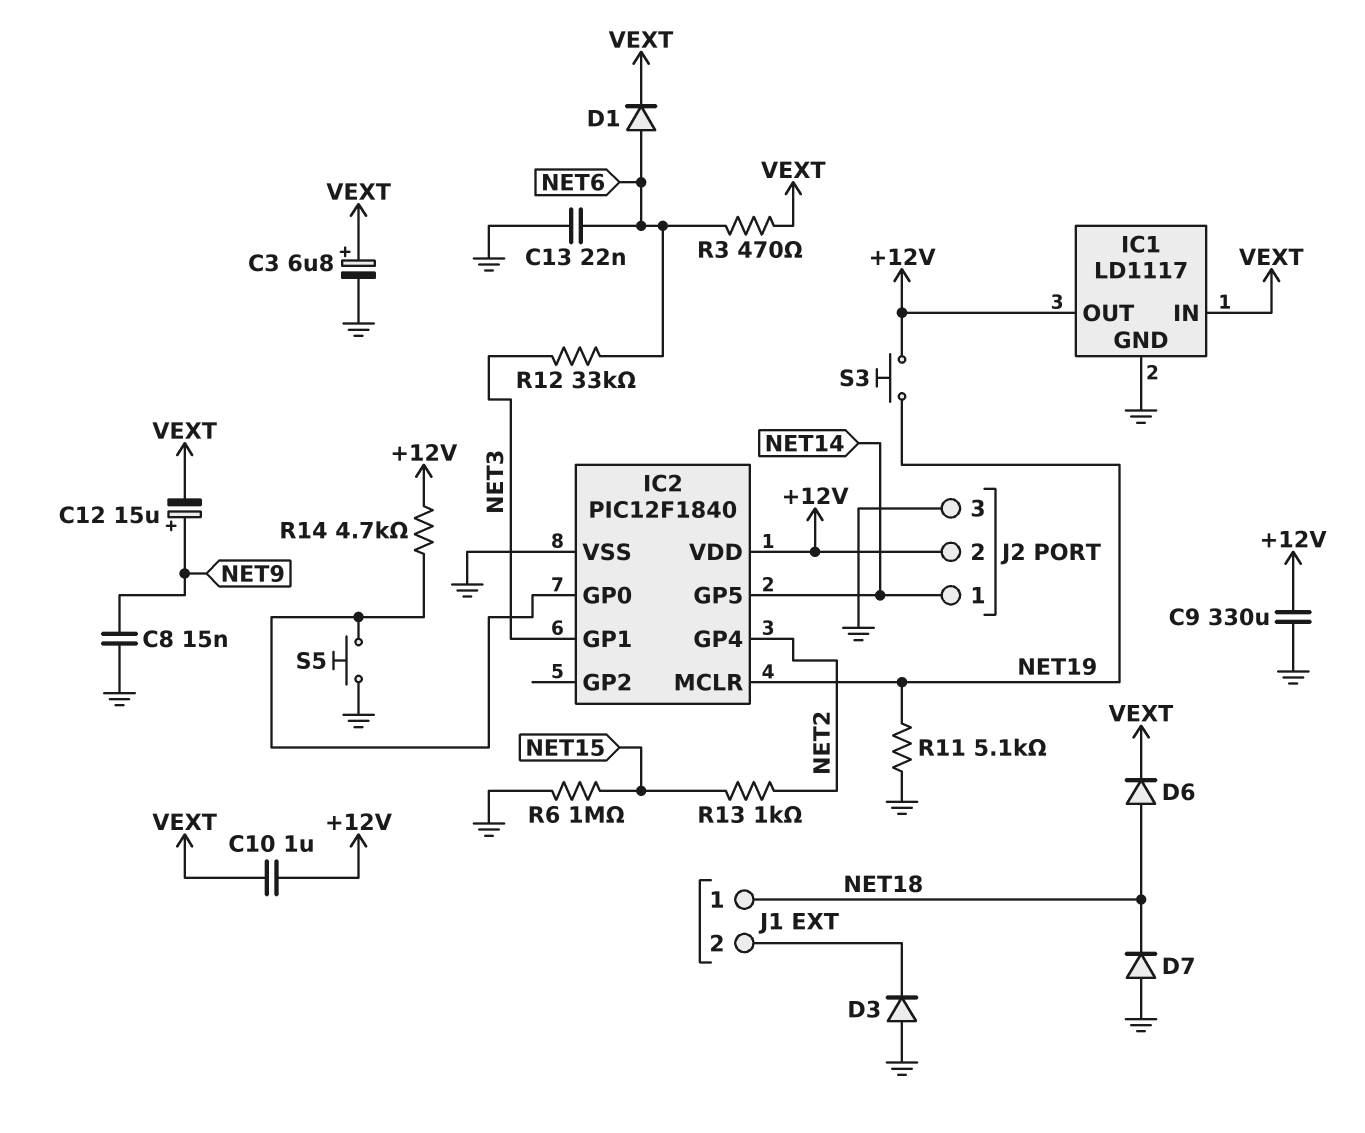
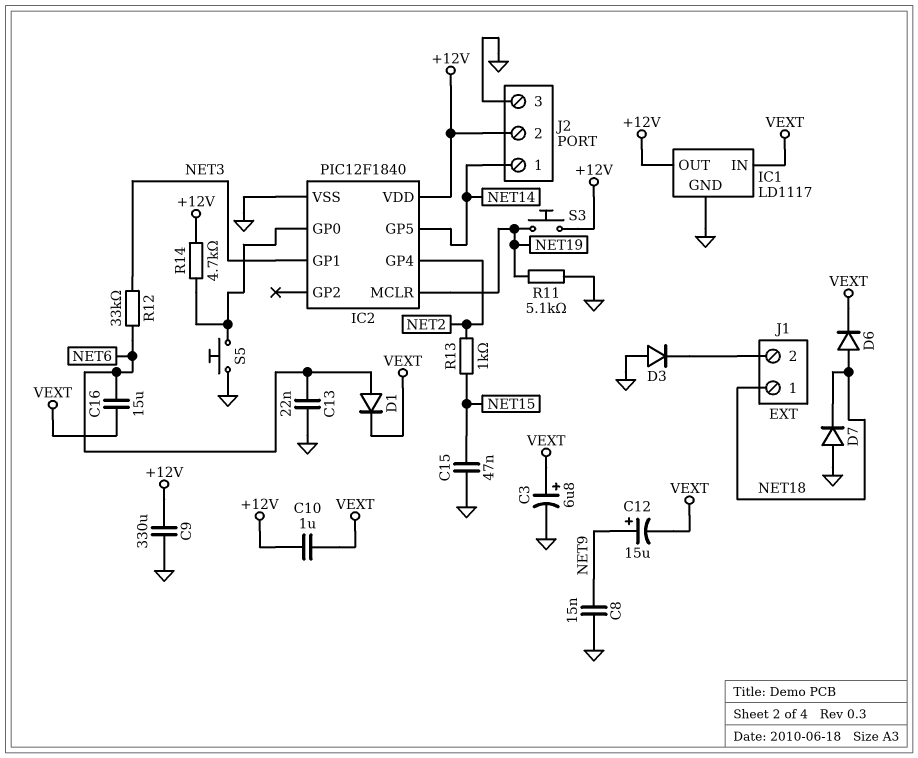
C15: none -> 47nF (GND, NET15)
C16: none -> 15uF (NET6, VEXT)
R3: 470 (NET6, VEXT) -> none
R6: 1M (GND, NET15) -> none

